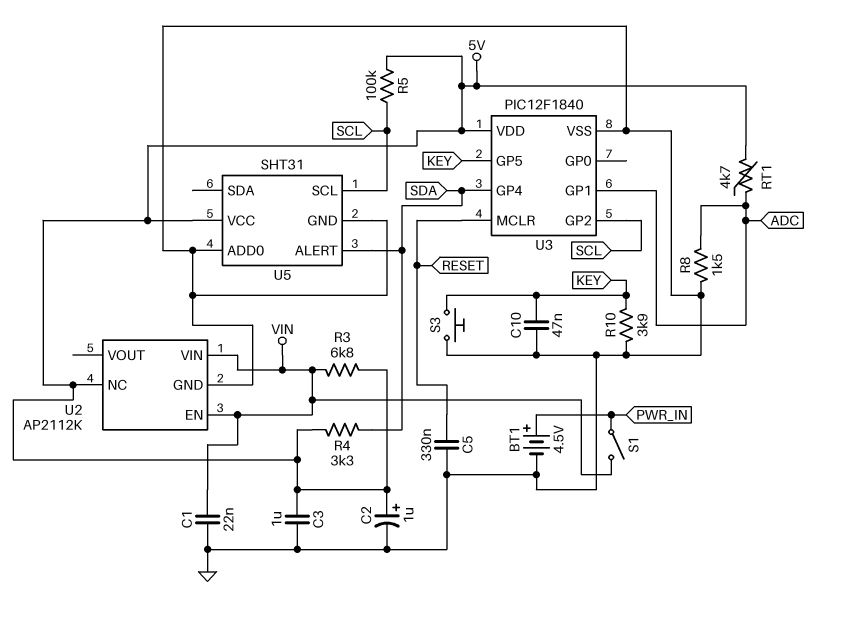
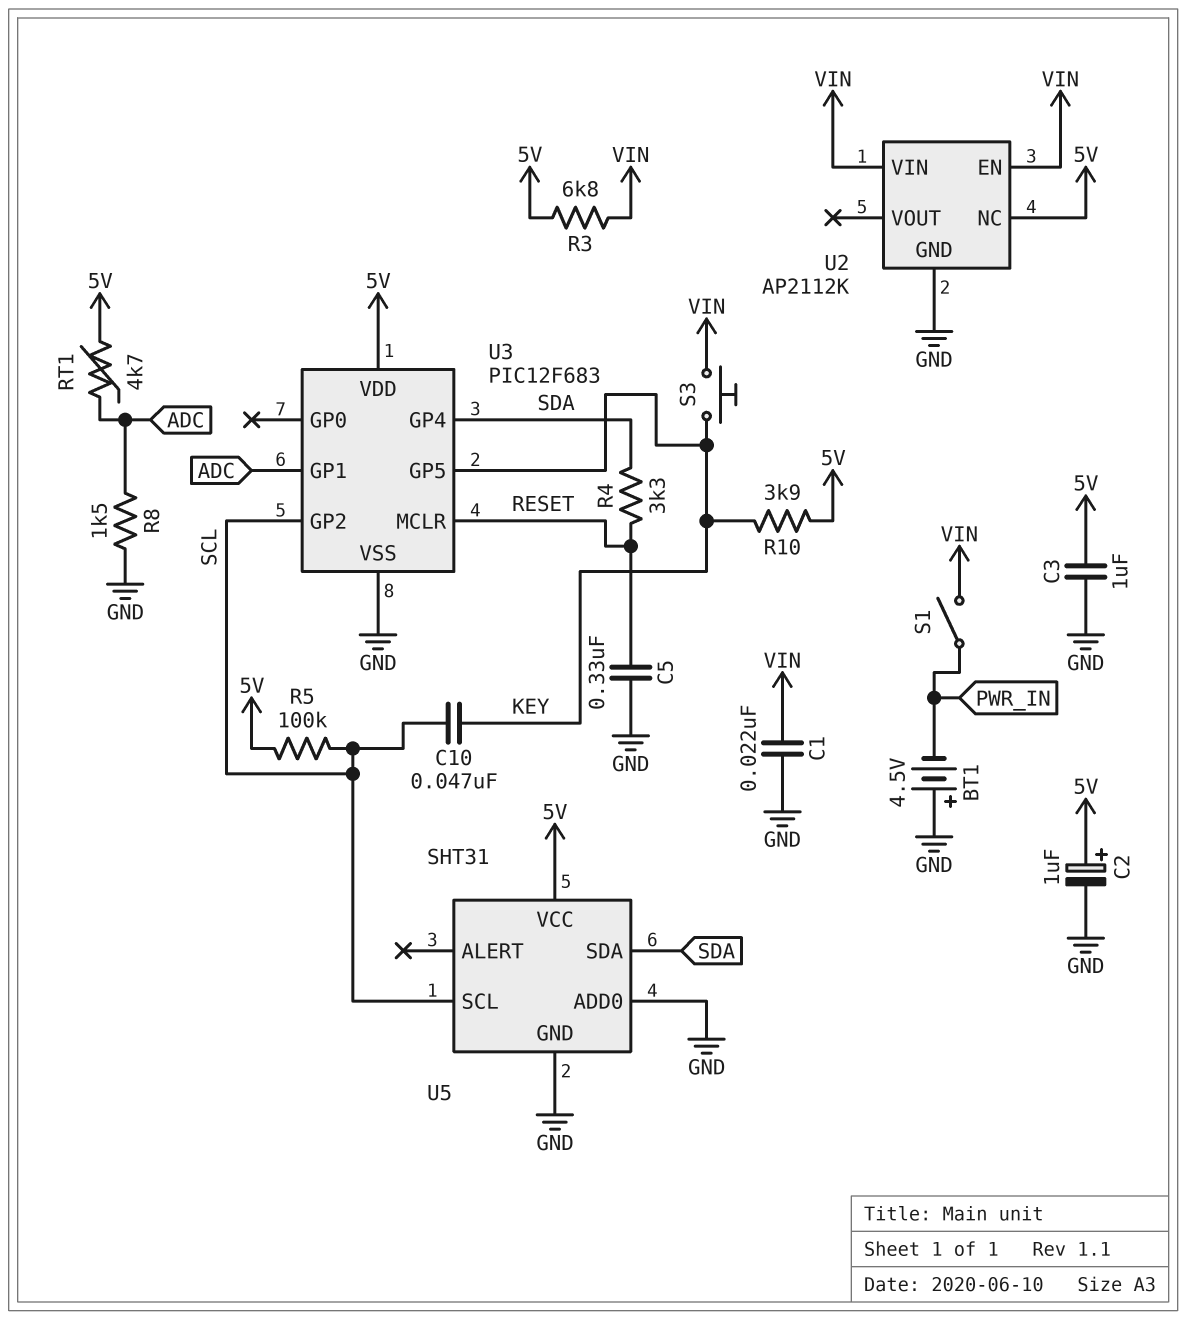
BT1: 4.5V (plus PWR_IN, minus GND) -> 4.5V (plus GND, minus PWR_IN)
C10: 47nF (GND, KEY) -> 47nF (KEY, SCL)
R4: 3.3k (5V, SDA) -> 3.3k (RESET, SDA)
R10: 3.9k (GND, KEY) -> 3.9k (5V, KEY)
S3: button (GND, KEY) -> button (KEY, VIN)
U3: PIC12F1840 -> PIC12F683
U5 pin ALERT: SDA -> none
U5 pin SDA: none -> SDA

